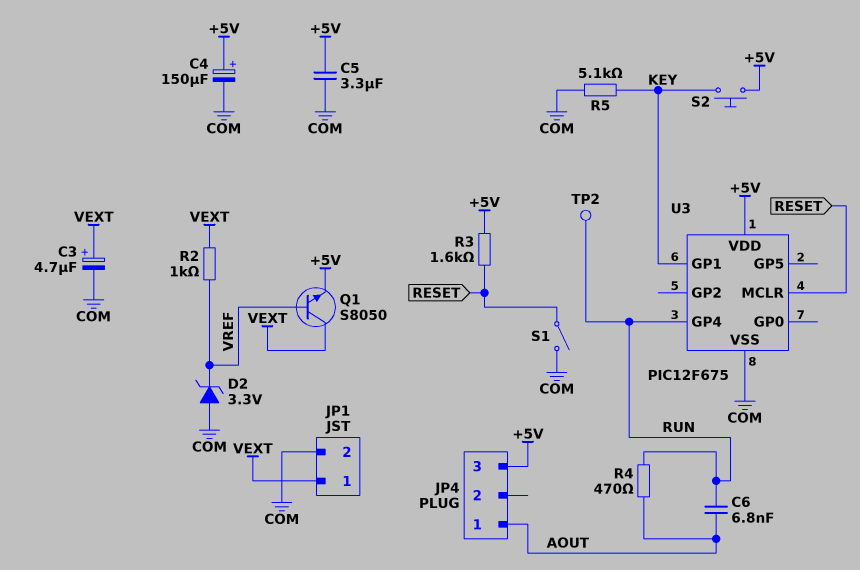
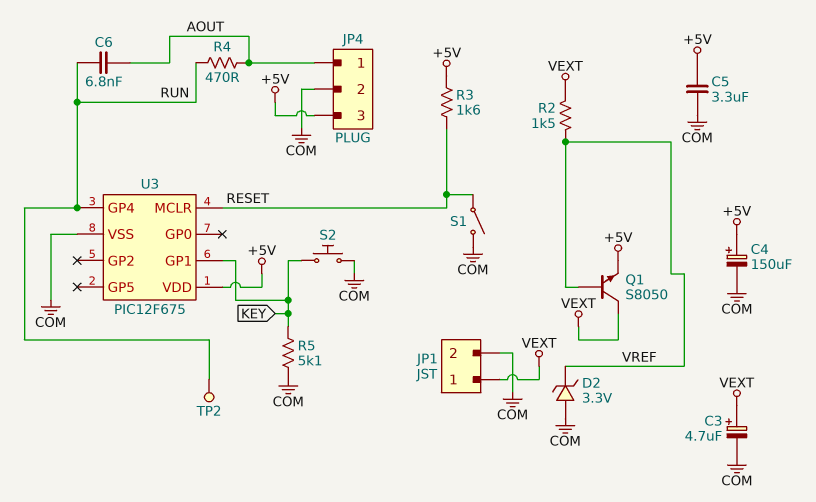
JP4 pin 2: none -> COM
R2: 1k (VEXT, VREF) -> 1.5k (VEXT, VREF)
S2: button (+5V, KEY) -> button (COM, KEY)

